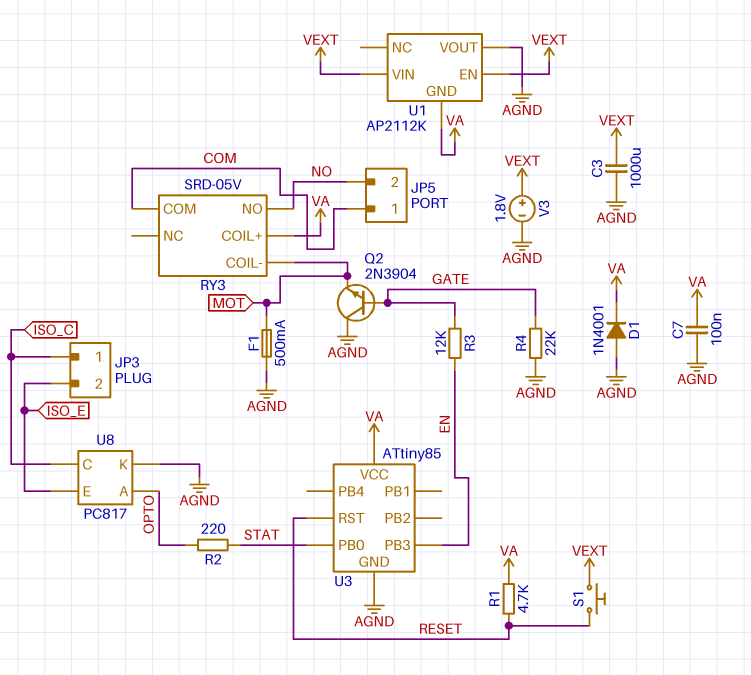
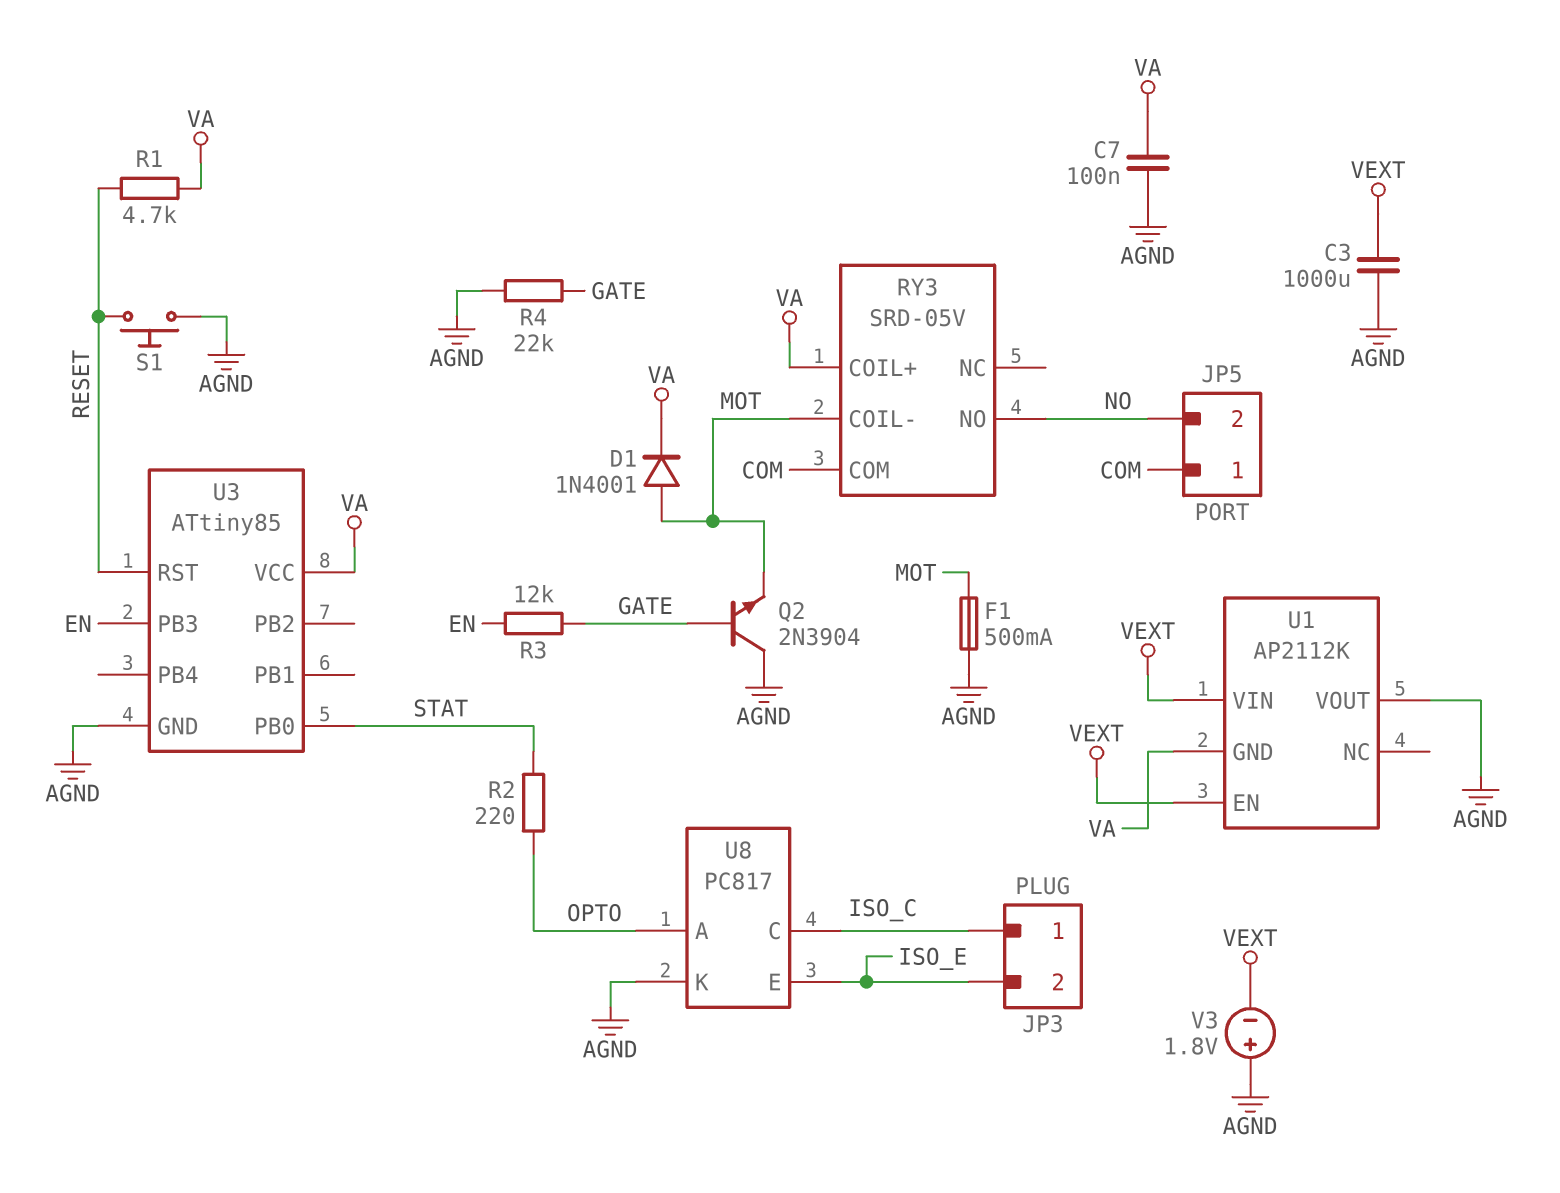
D1: diode 1N4001 (A AGND, K VA) -> diode 1N4001 (A MOT, K VA)
S1: button (RESET, VEXT) -> button (AGND, RESET)
V3: 1.8V (plus VEXT, minus AGND) -> 1.8V (plus AGND, minus VEXT)

